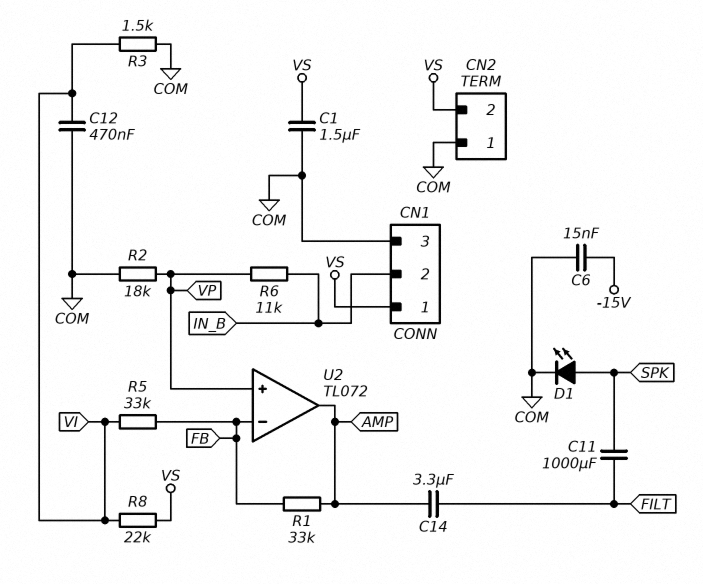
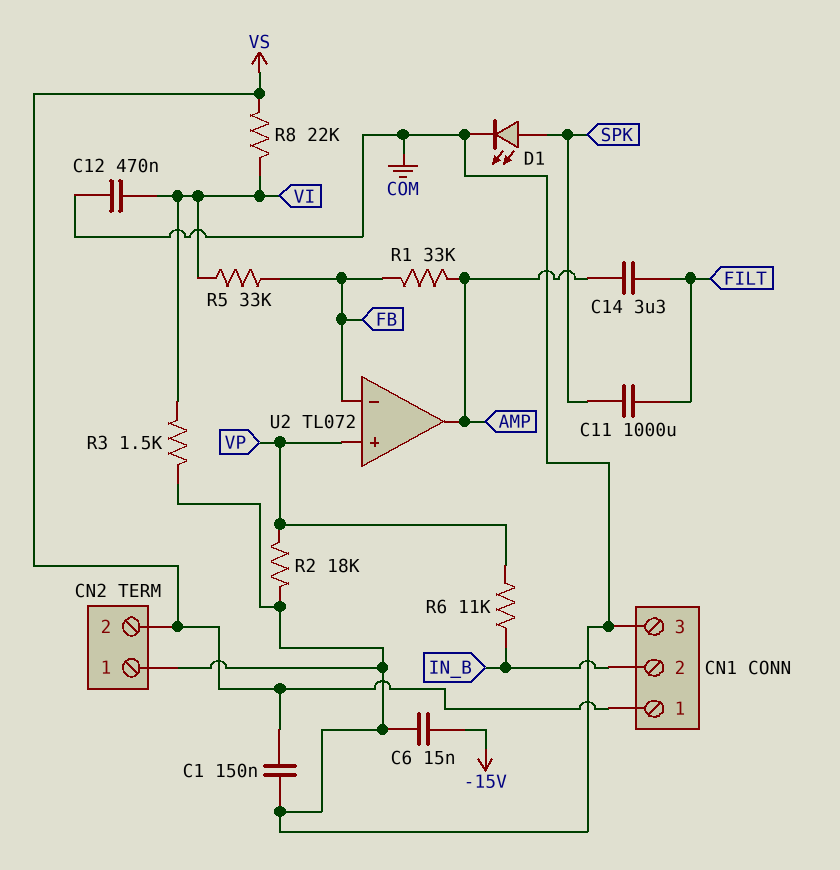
C1: 1.5uF (COM, VS) -> 150nF (COM, VS)

